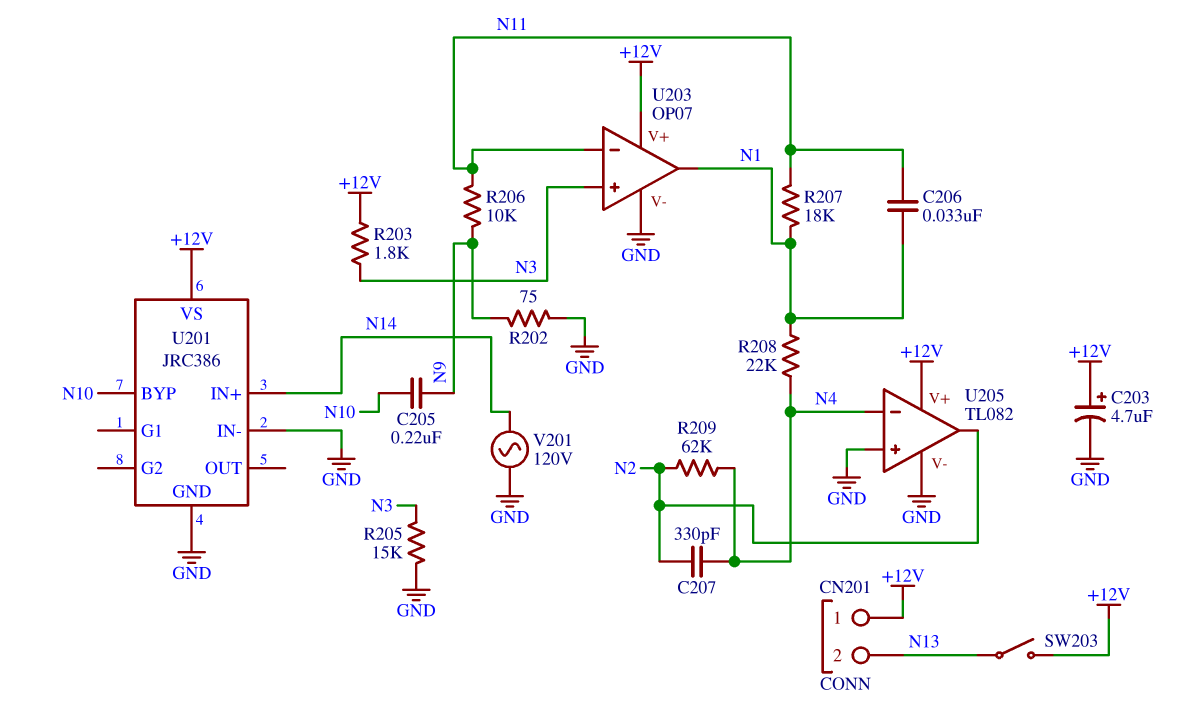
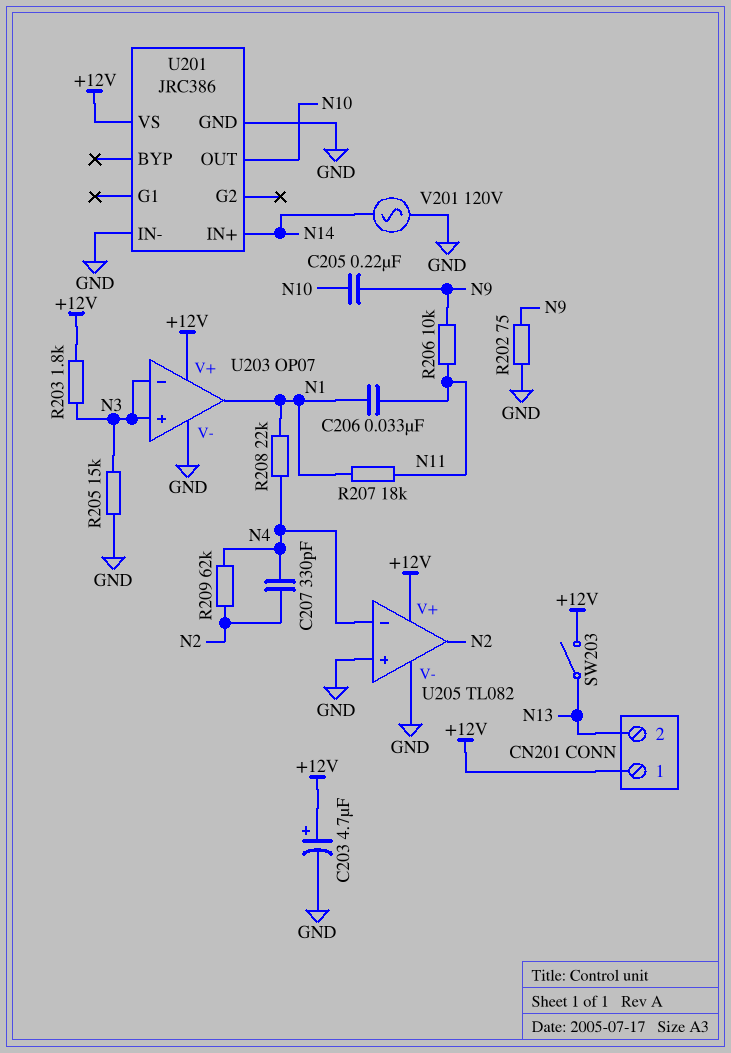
U201 pin BYP: N10 -> none
U201 pin OUT: none -> N10
U203 pin in-: N11 -> N3

